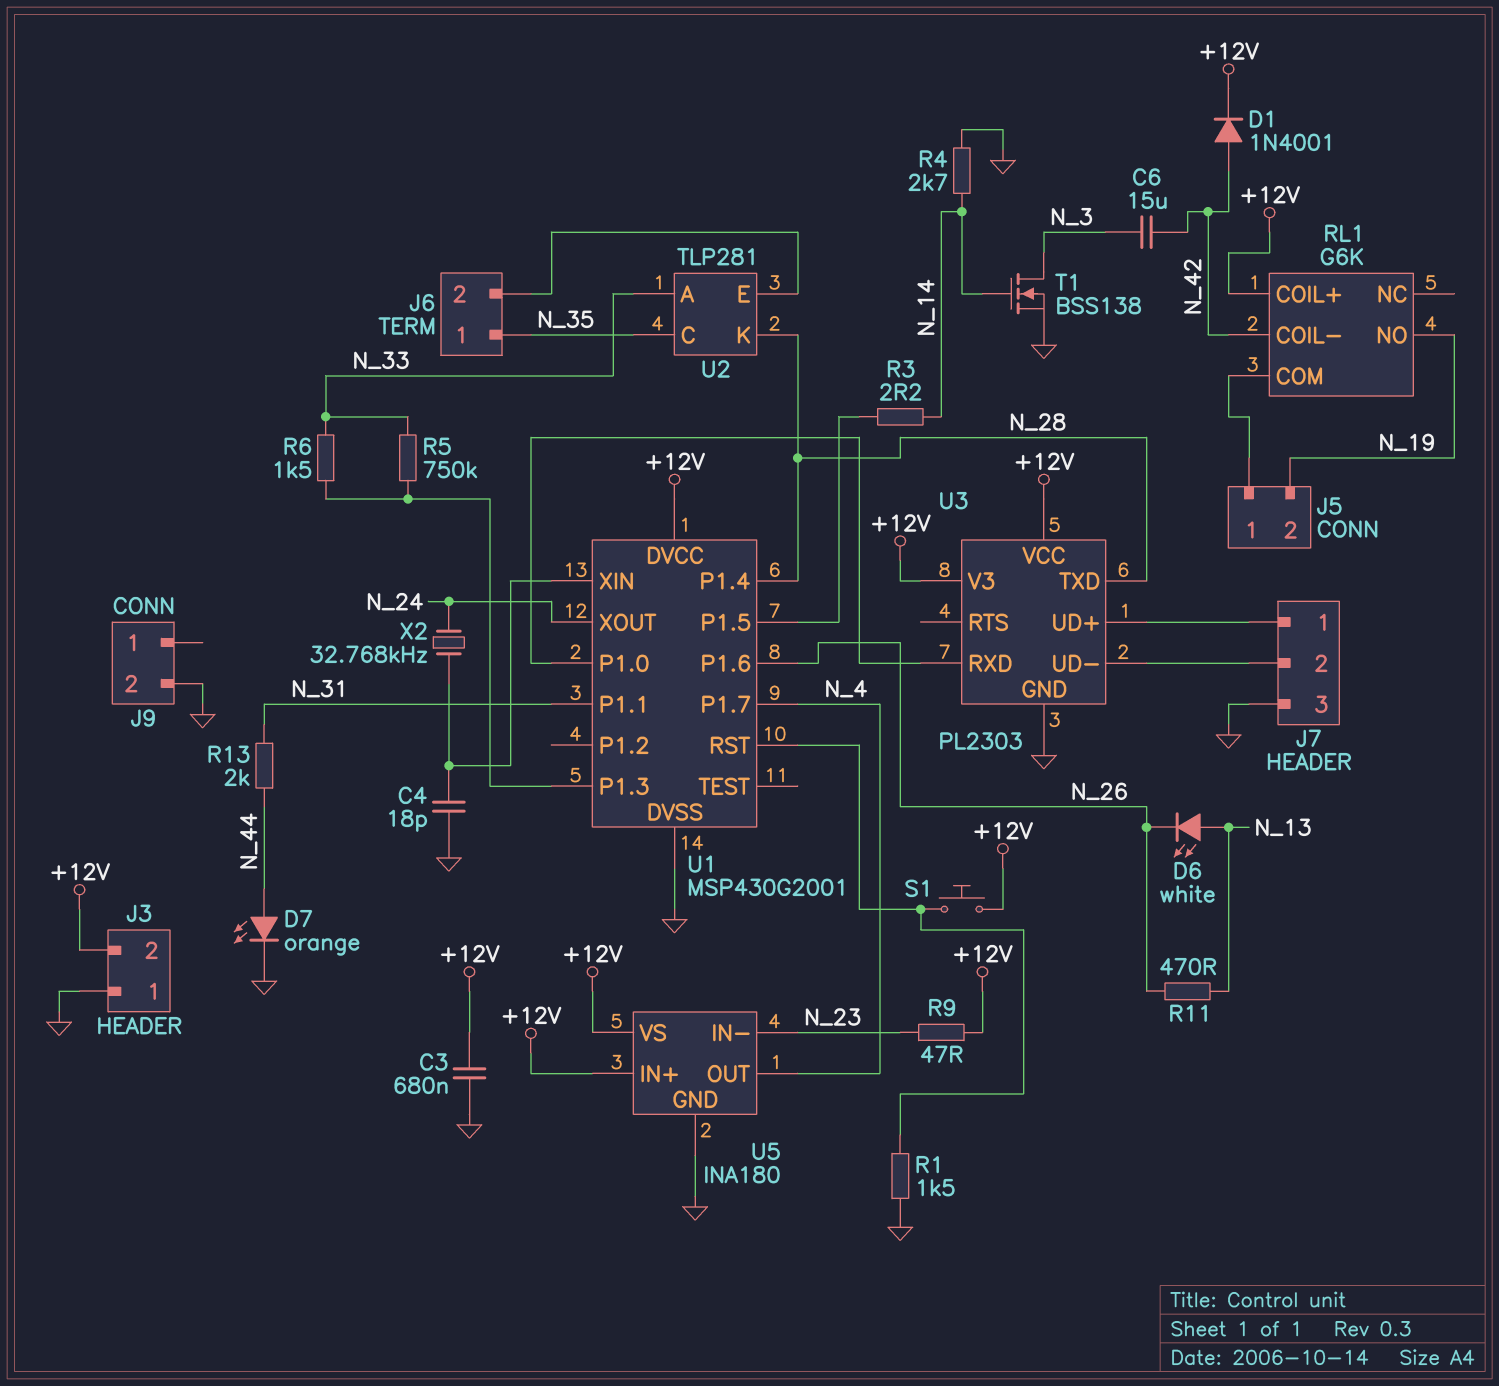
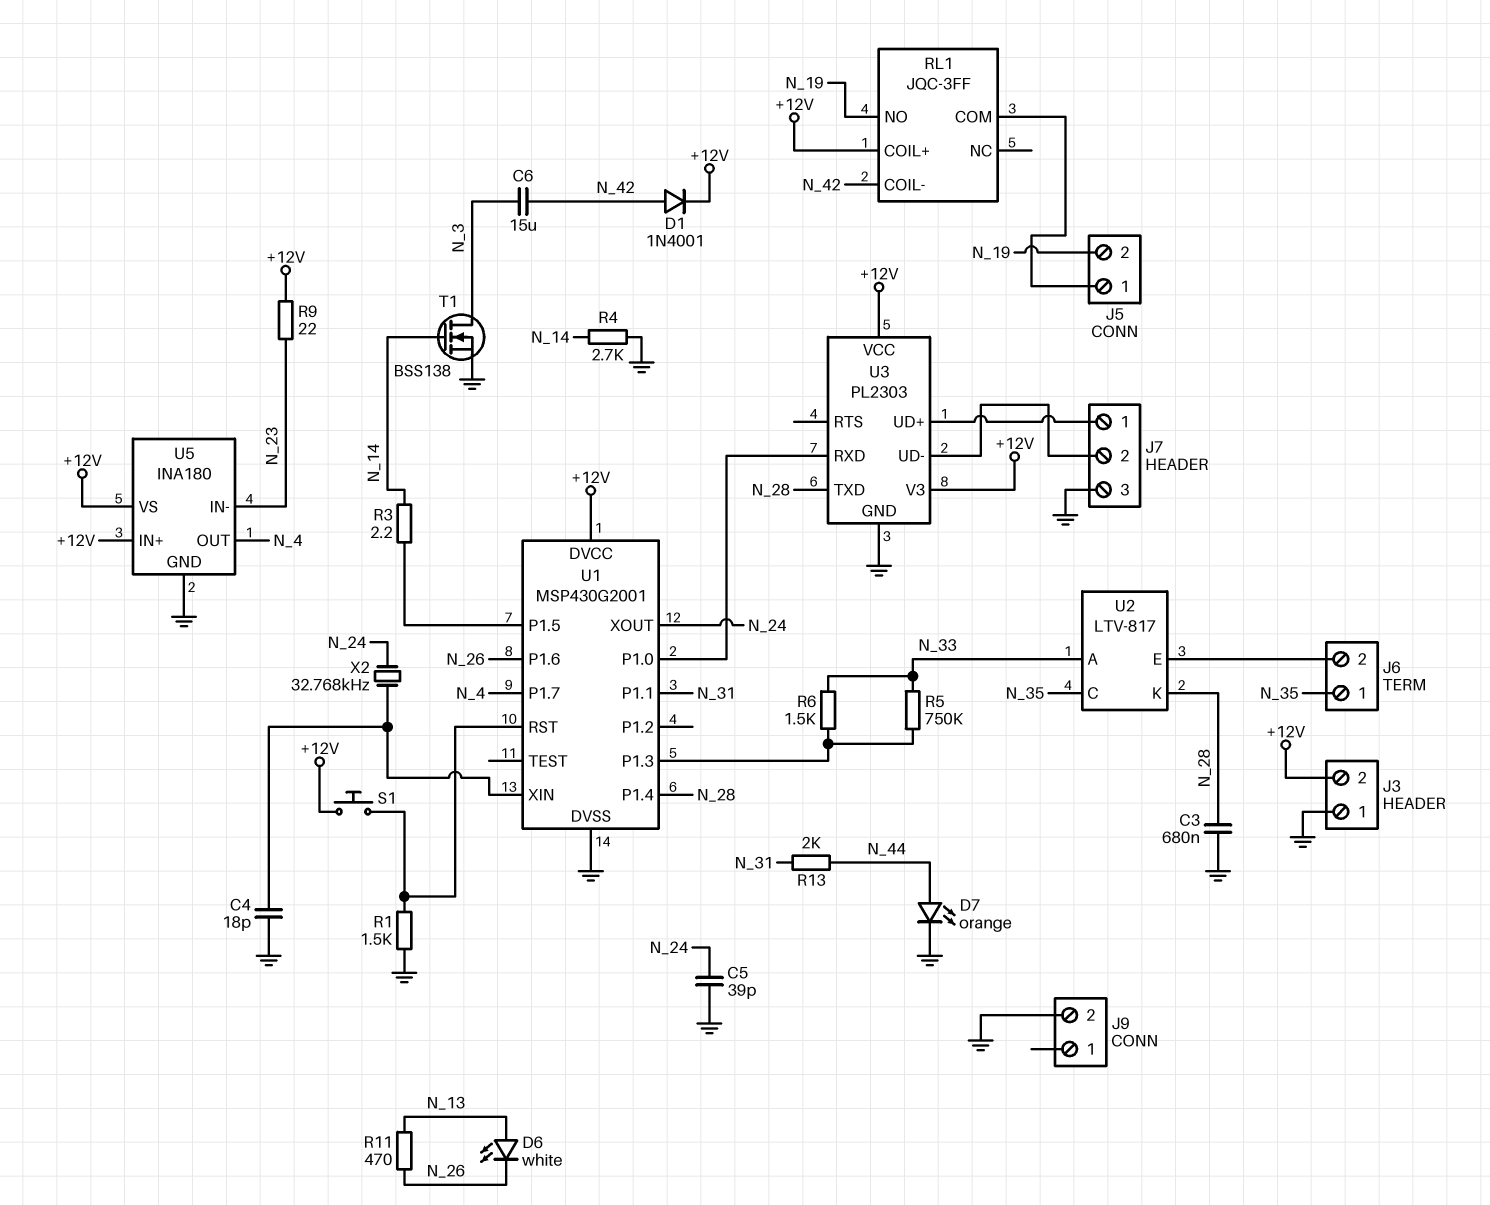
C3: 680nF (+12V, GND) -> 680nF (GND, N_28)
C5: none -> 39pF (GND, N_24)
R9: 47 (+12V, N_23) -> 22 (+12V, N_23)
RL1: G6K -> JQC-3FF
U2: TLP281 -> LTV-817

